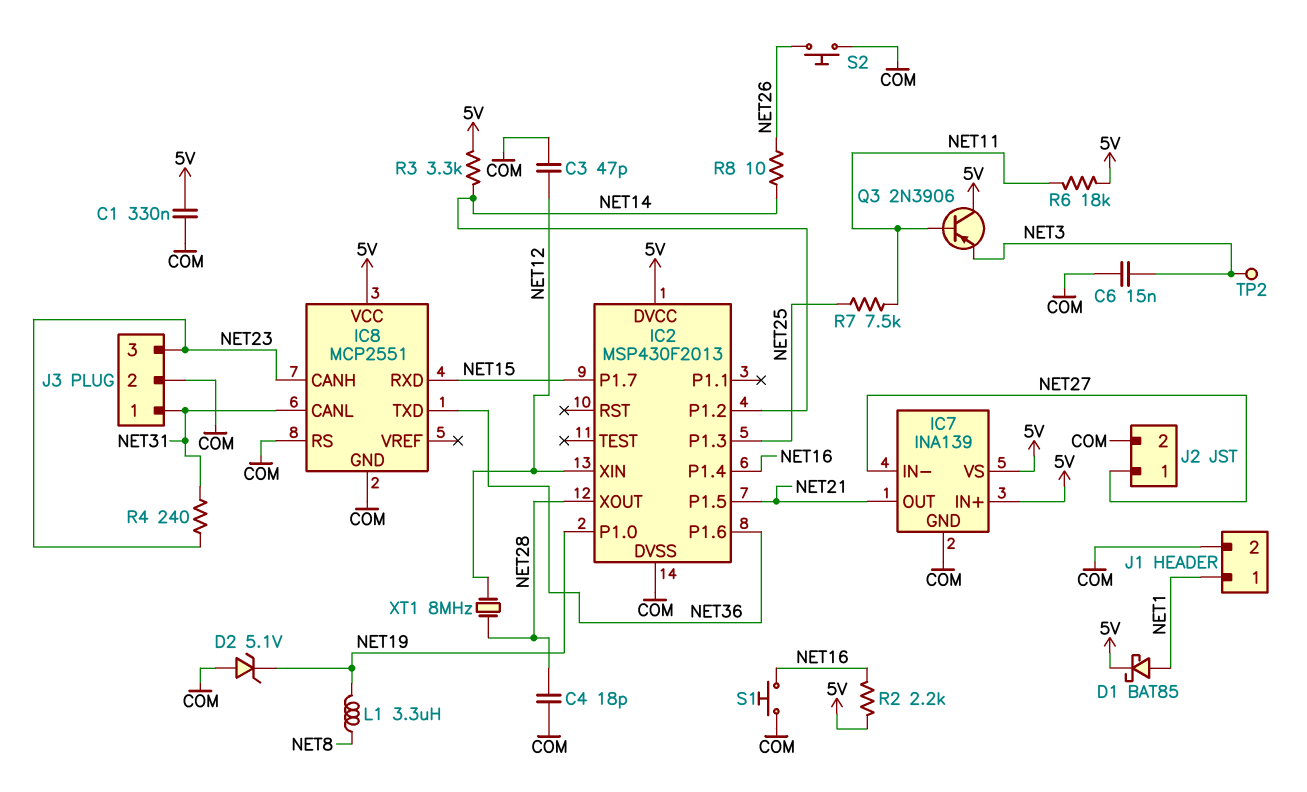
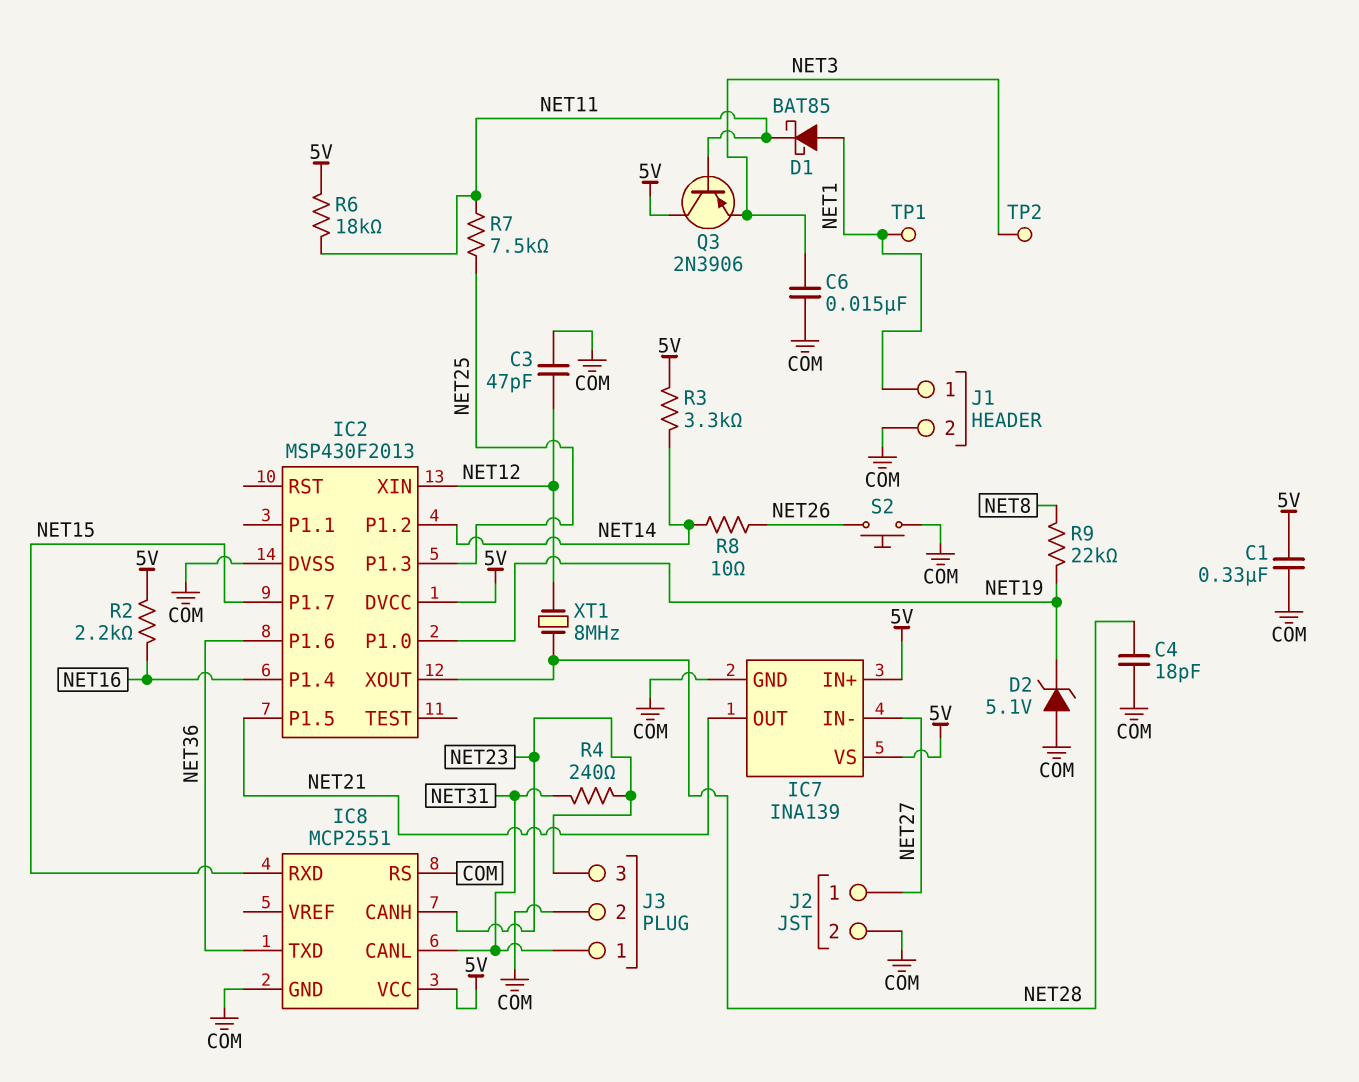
D1: schottky BAT85 (A NET1, K 5V) -> schottky BAT85 (A NET1, K NET11)
L1: 3.3uH (NET8, NET19) -> none
R9: none -> 22k (NET8, NET19)
S1: button (COM, NET16) -> none
TP1: none -> test point (NET1)

